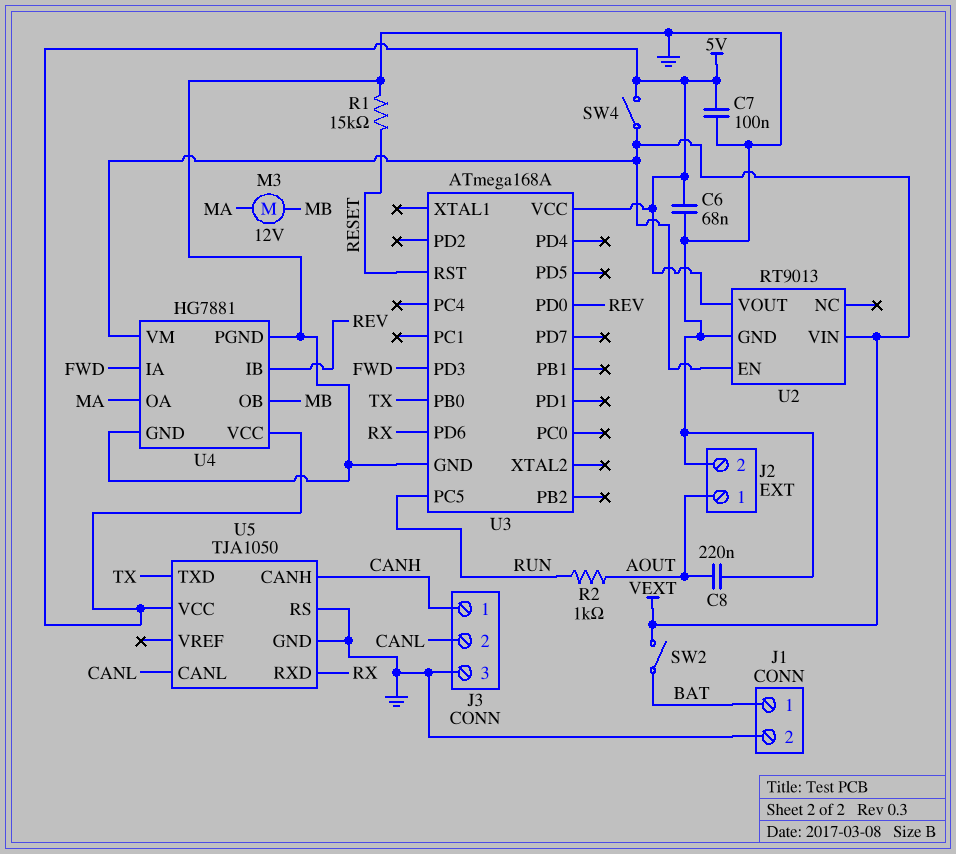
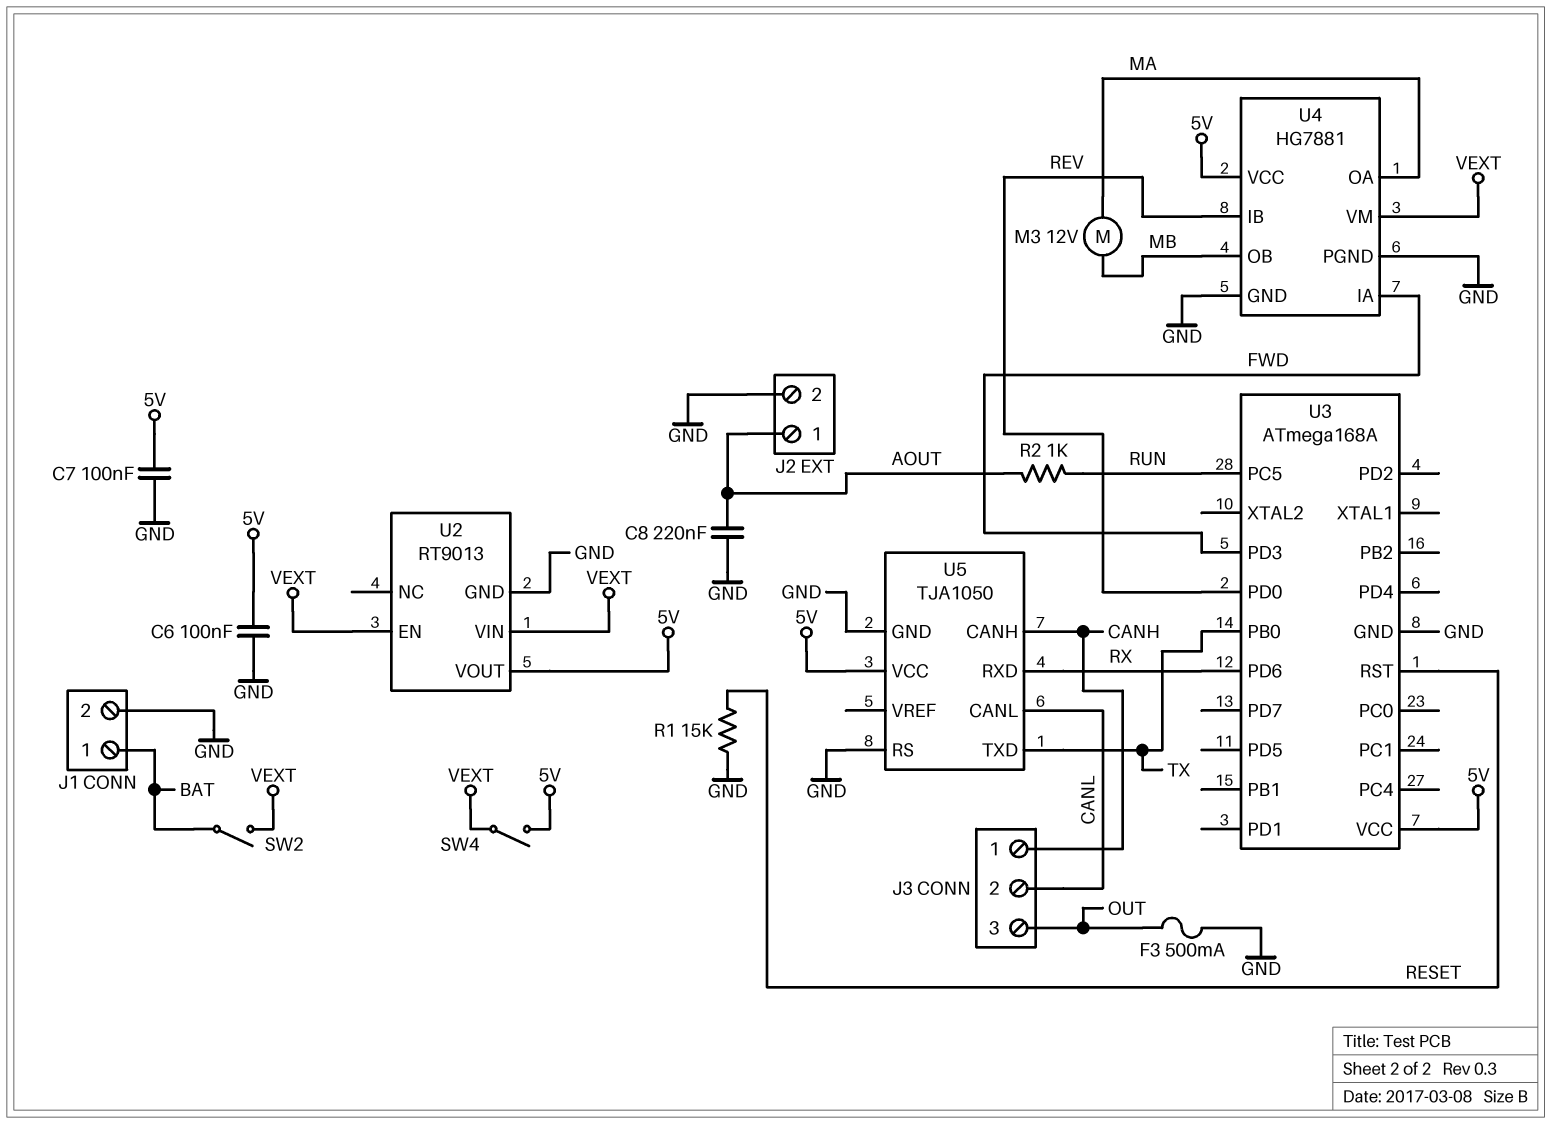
C6: 68nF (5V, GND) -> 100nF (5V, GND)
F3: none -> 500mA (GND, OUT)
J3 pin 3: GND -> OUT

